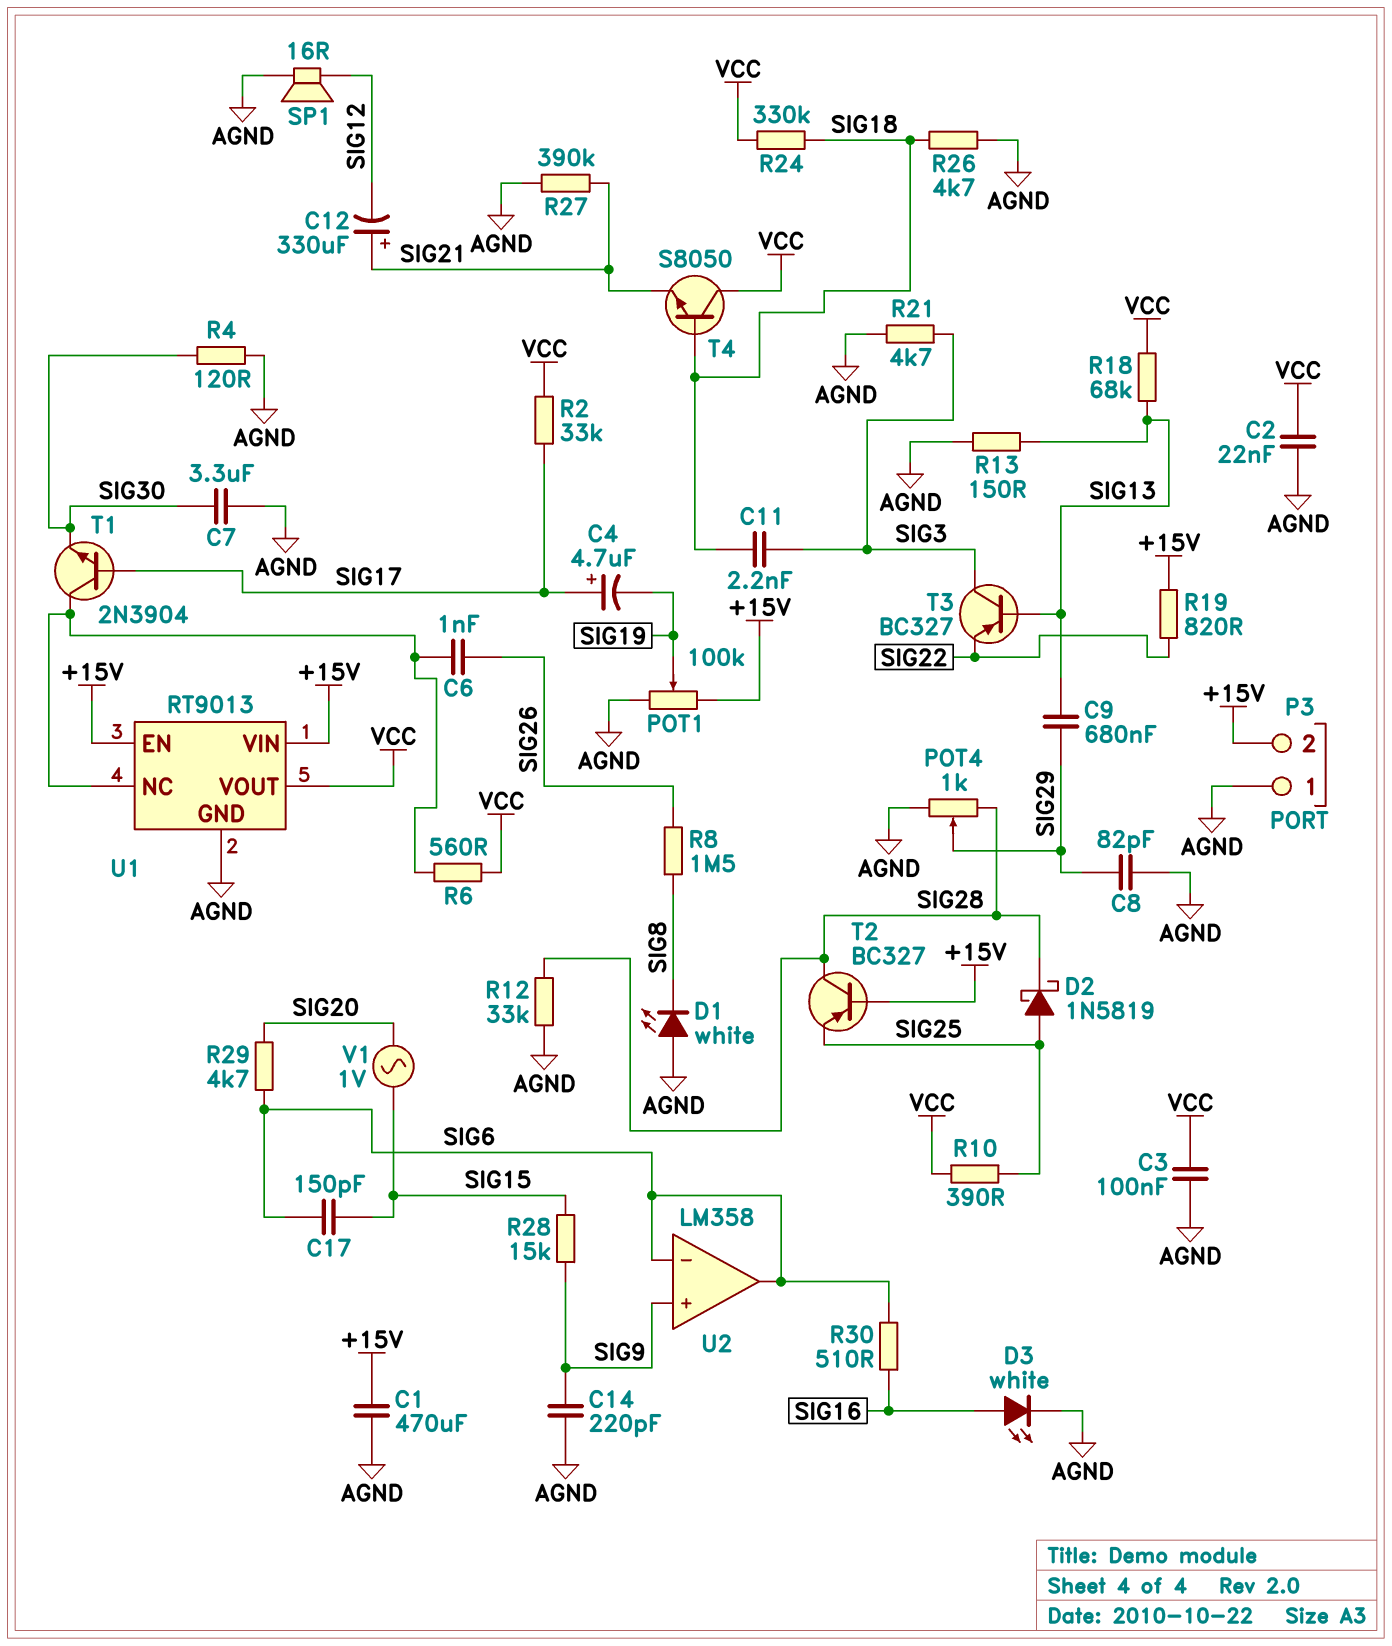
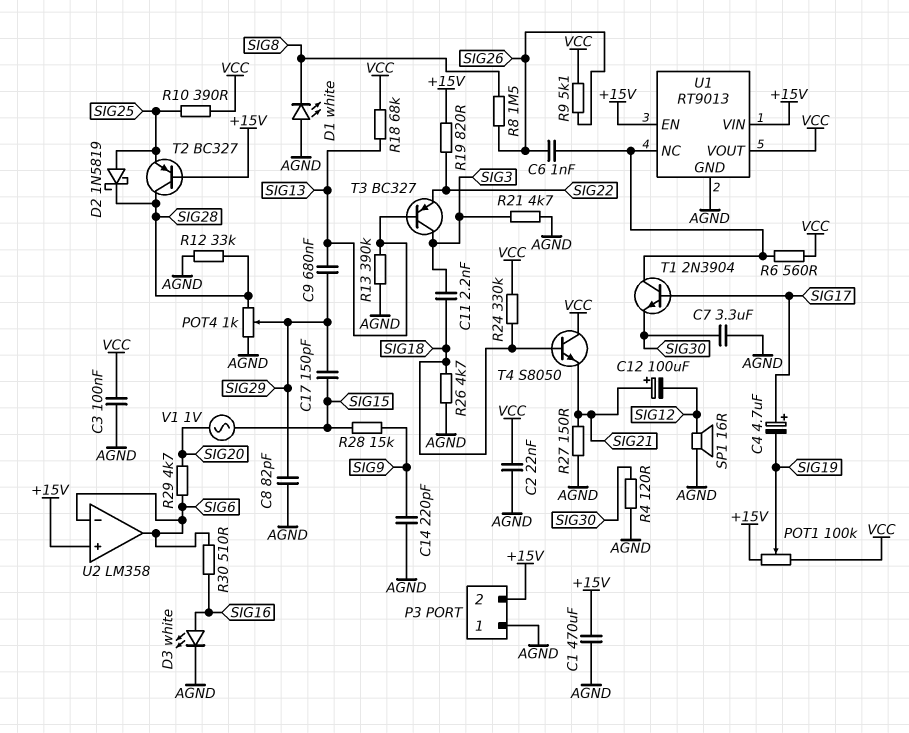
C12: 330uF (plus SIG21, minus SIG12) -> 100uF (plus SIG21, minus SIG12)
C17: 150pF (SIG6, SIG15) -> 150pF (SIG15, SIG29)
POT1: 100k (+15V, AGND, wiper SIG19) -> 100k (+15V, VCC, wiper SIG19)
R2: 33k (SIG17, VCC) -> none
R9: none -> 5.1k (SIG26, VCC)
R13: 150 (AGND, SIG13) -> 390k (AGND, SIG13)
R27: 390k (AGND, SIG21) -> 150 (AGND, SIG21)
U2 pin in+: SIG9 -> +15V

